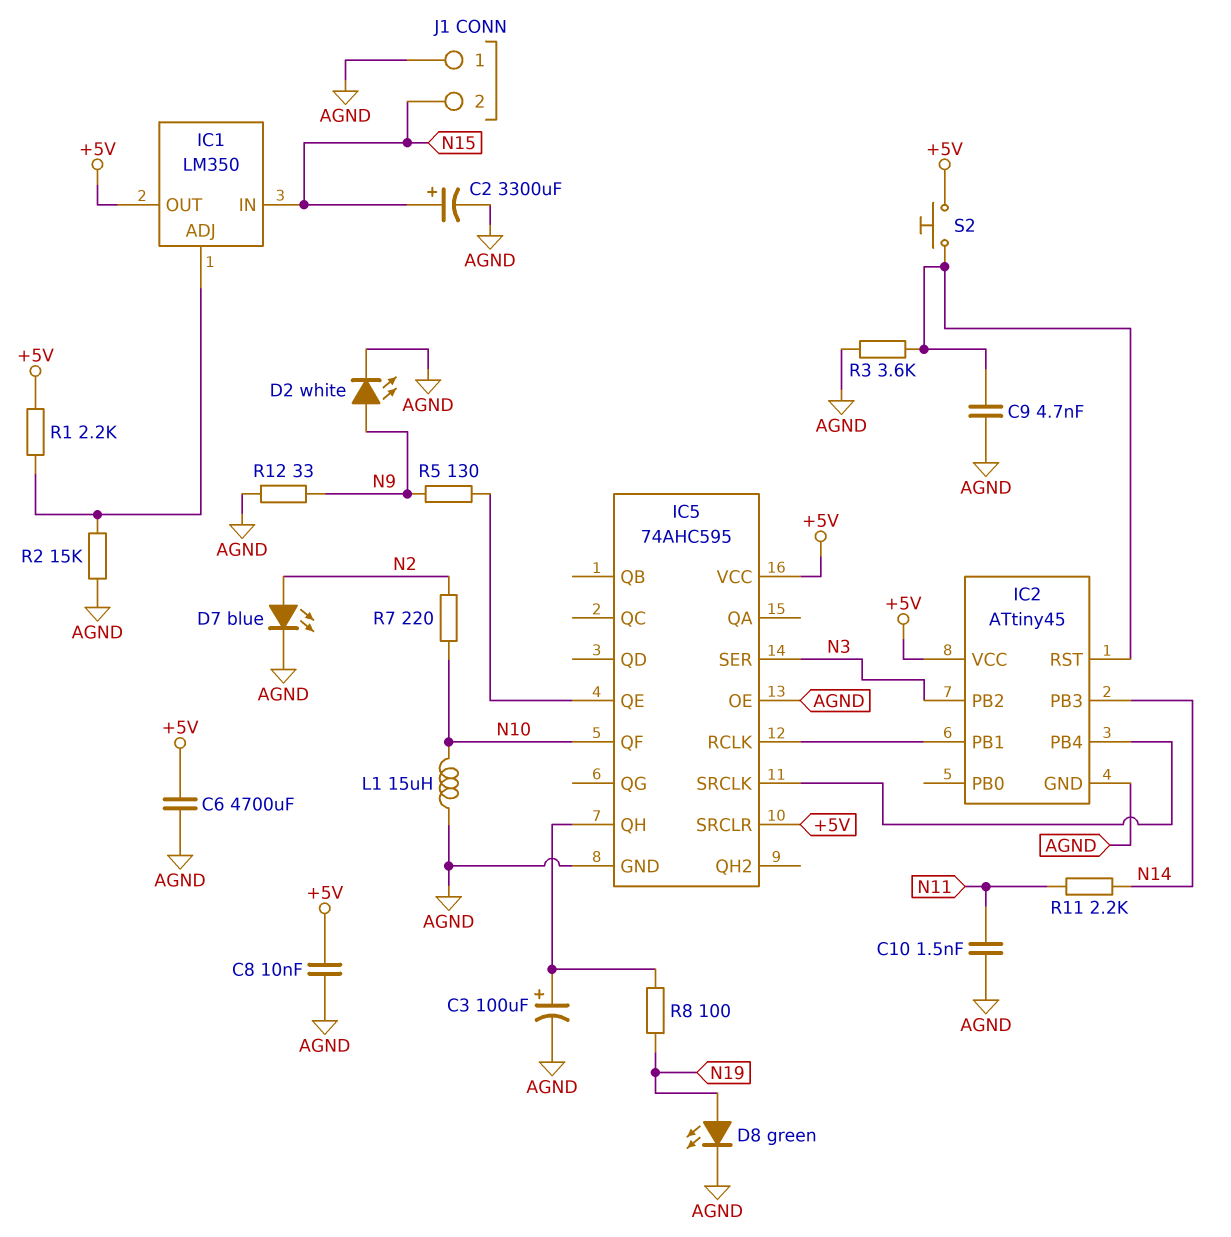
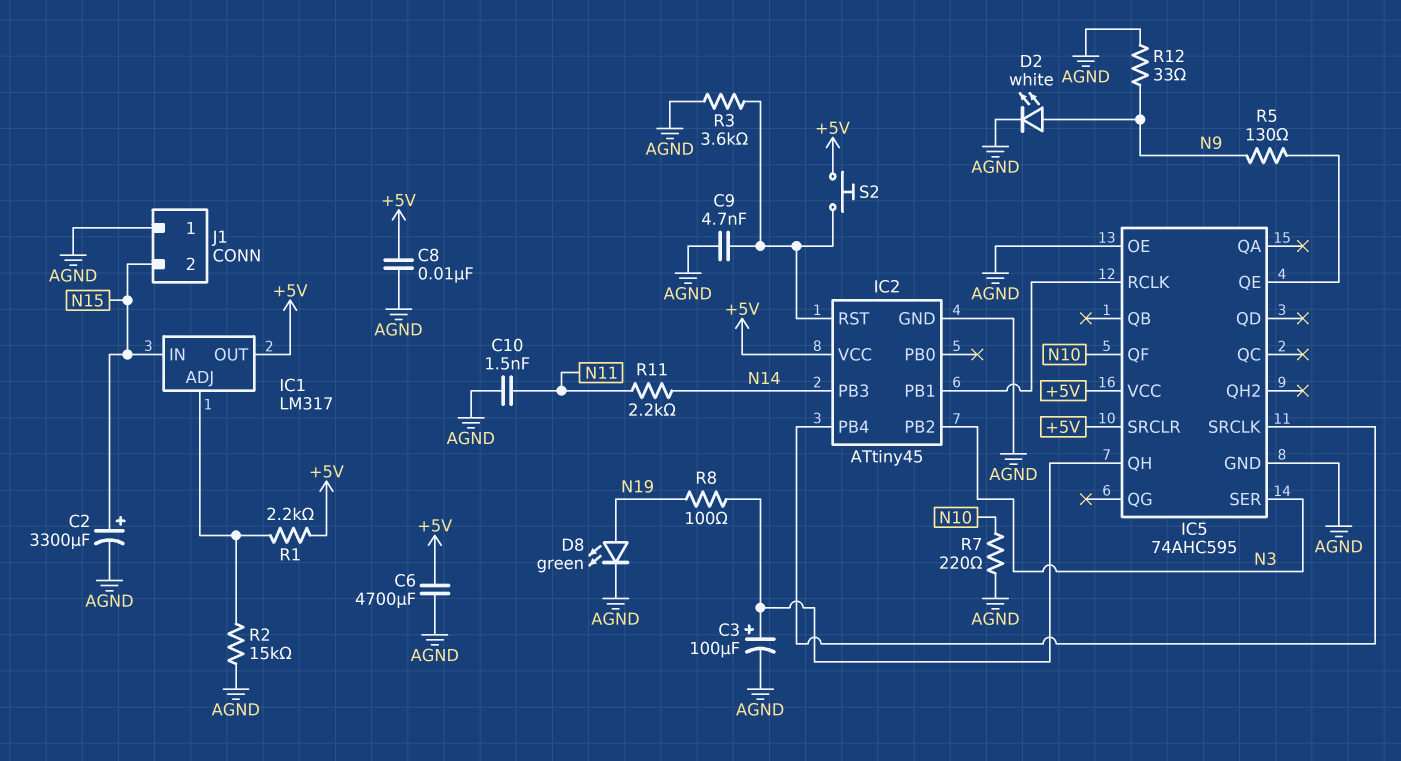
D7: LED blue (A N2, K AGND) -> none
IC1: LM350 -> LM317
L1: 15uH (AGND, N10) -> none
R7: 220 (N2, N10) -> 220 (AGND, N10)

